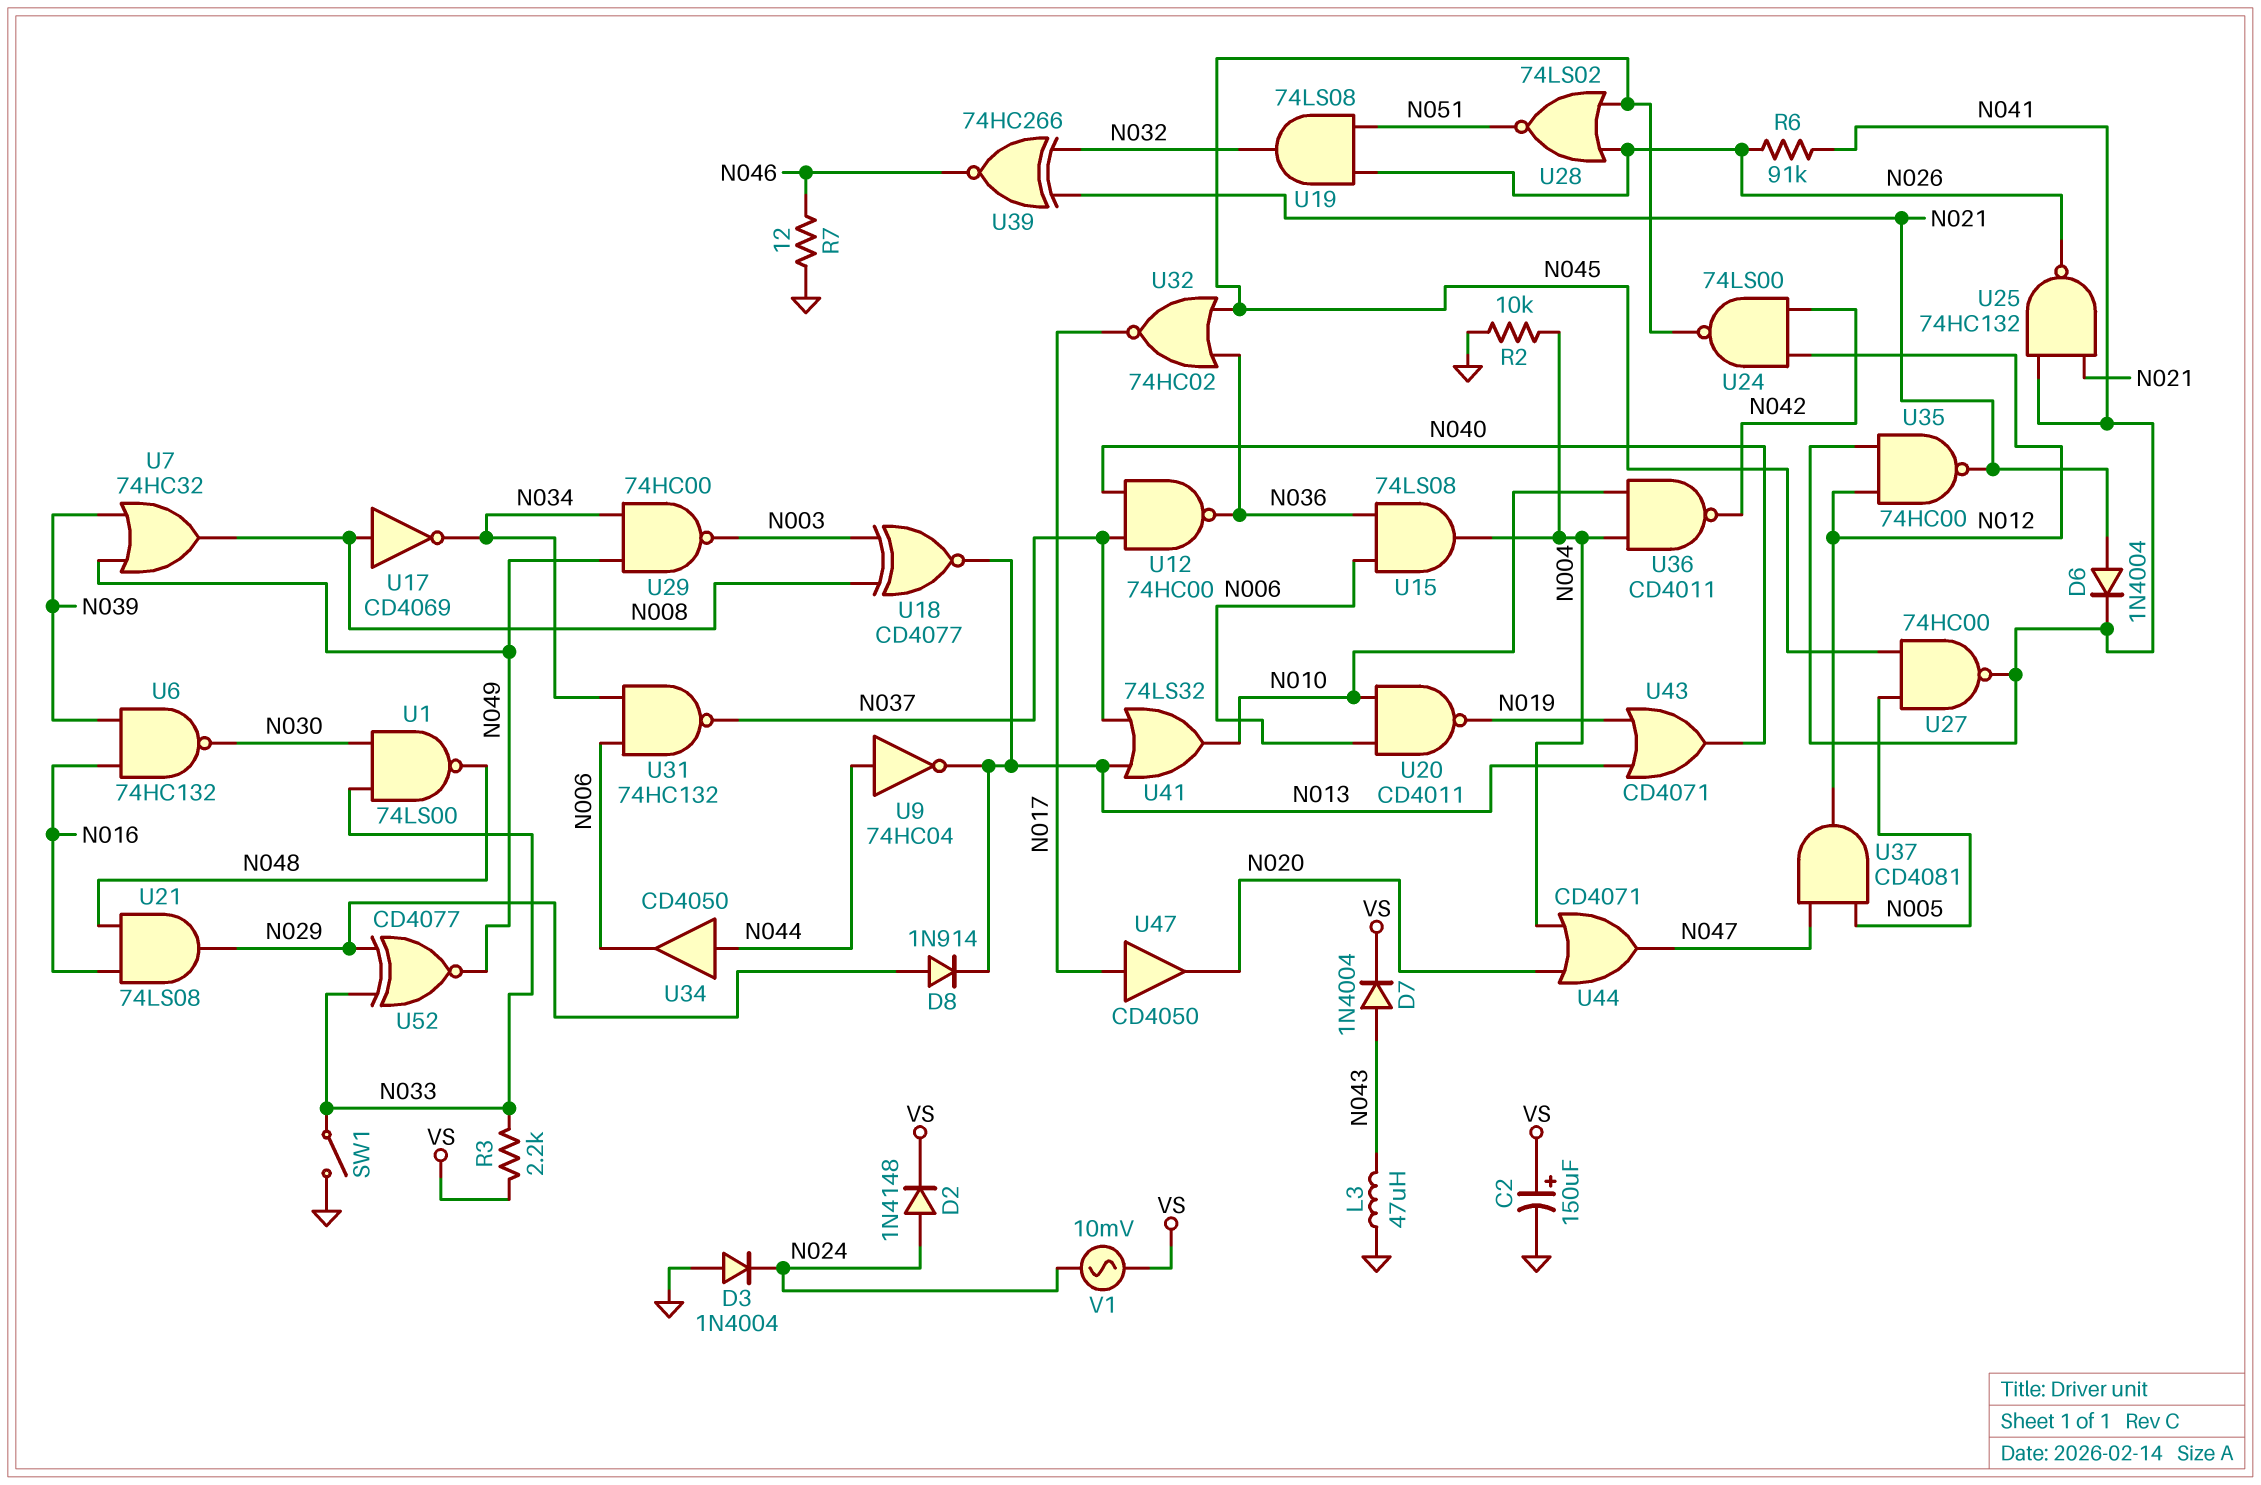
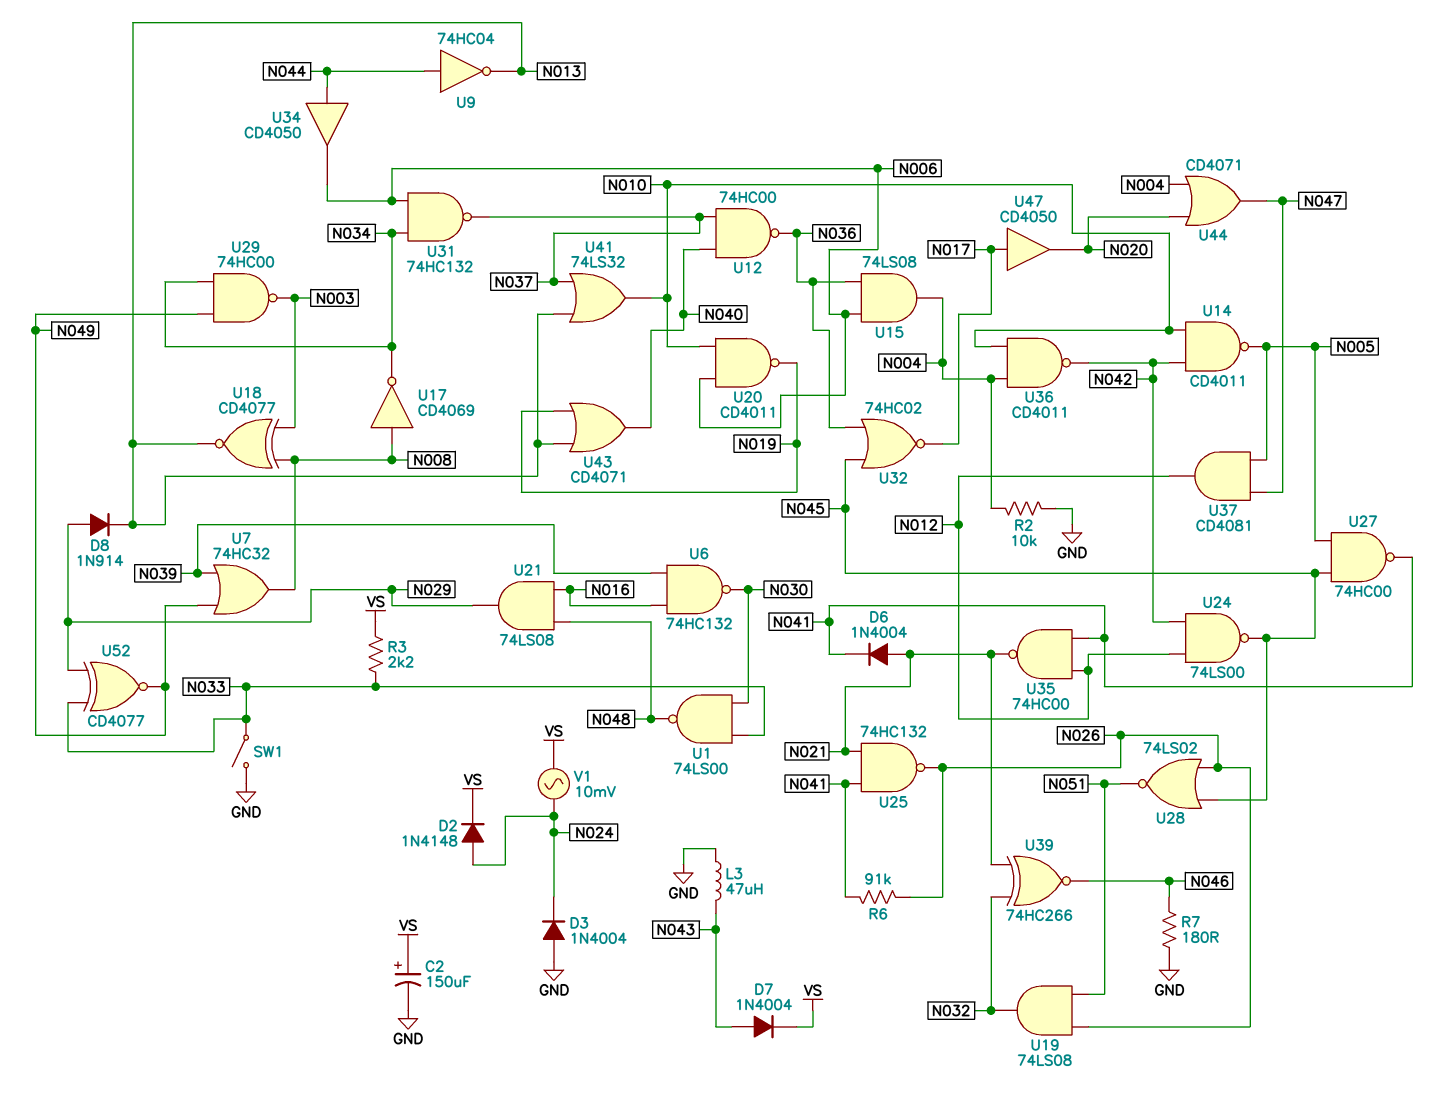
R7: 12 (GND, N046) -> 180 (GND, N046)
U14: none -> NAND CD4011 (in N010, in N042, out N005)

